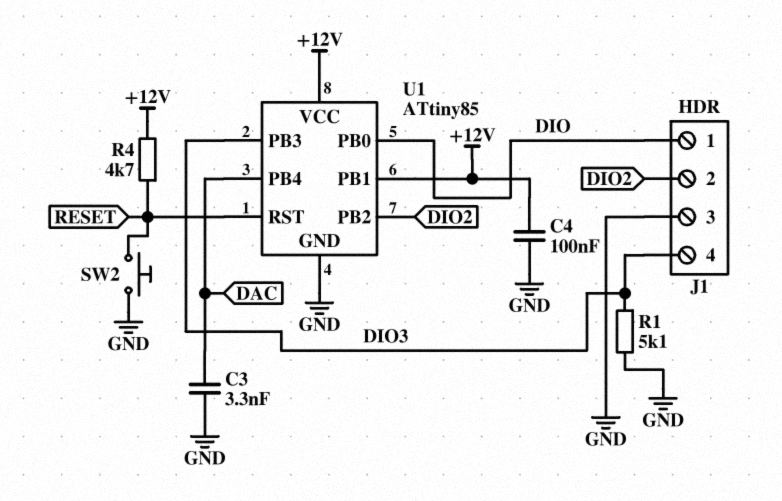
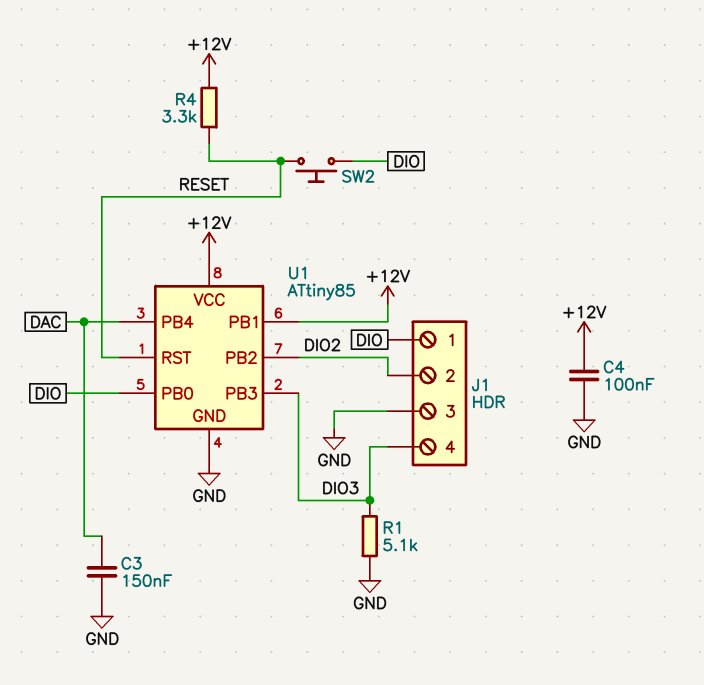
C3: 3.3nF (DAC, GND) -> 150nF (DAC, GND)
R4: 4.7k (+12V, RESET) -> 3.3k (+12V, RESET)
SW2: button (GND, RESET) -> button (DIO, RESET)

